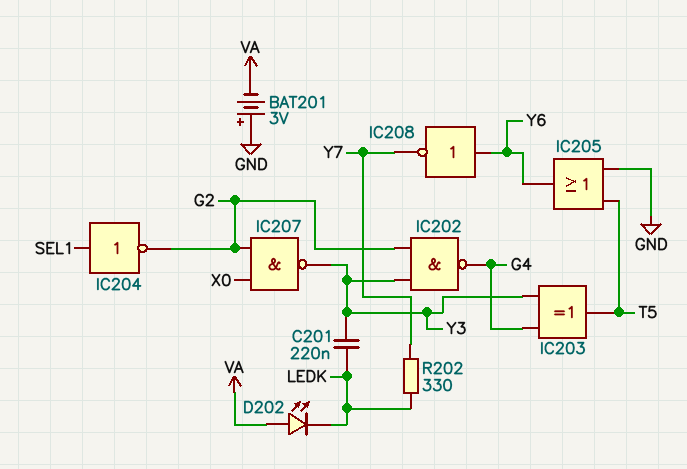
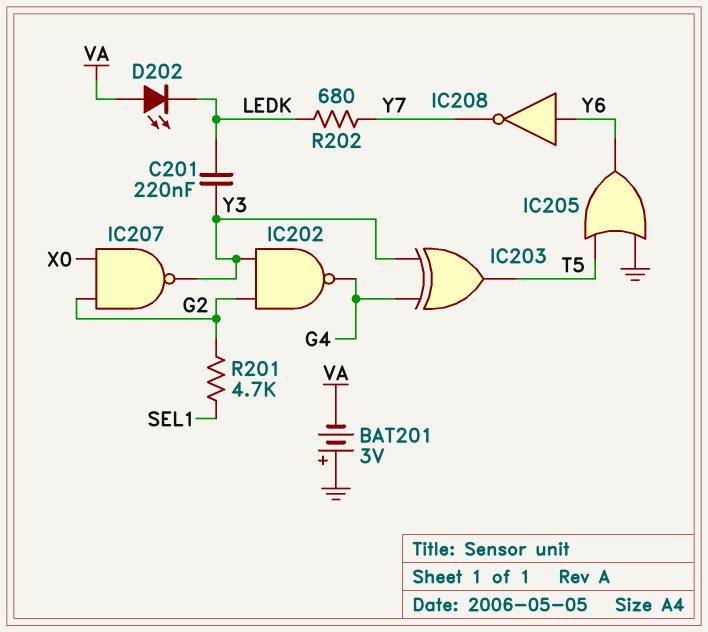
IC204: NOT (in SEL1, out G2) -> none
R201: none -> 4.7k (G2, SEL1)
R202: 330 (LEDK, Y7) -> 680 (LEDK, Y7)

